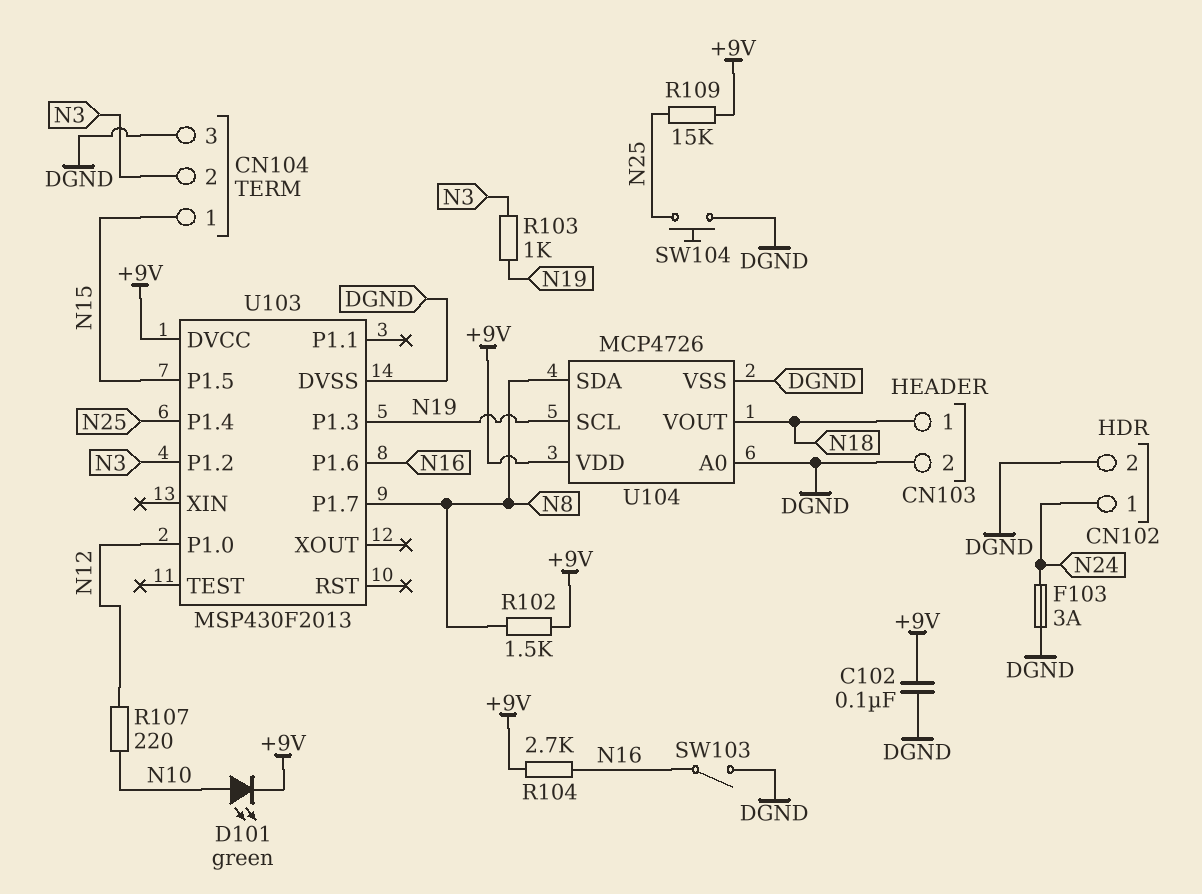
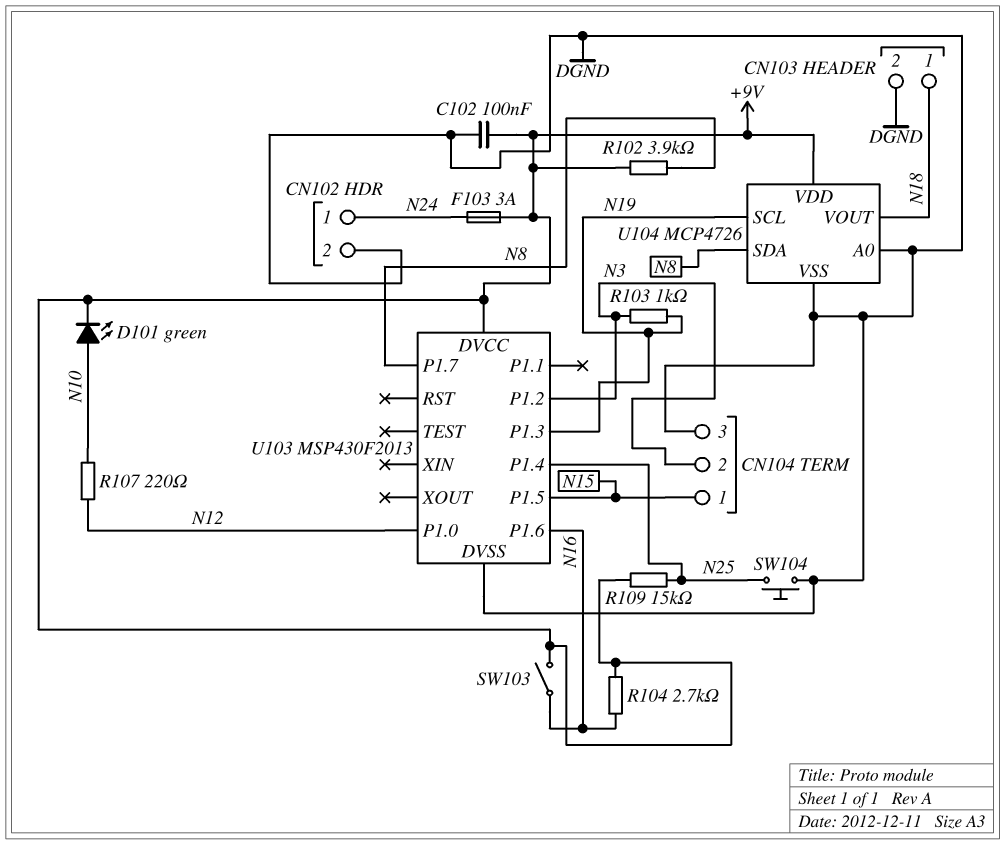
F103: 3A (DGND, N24) -> 3A (+9V, N24)
R102: 1.5k (+9V, N8) -> 3.9k (+9V, N8)
SW103: switch (DGND, N16) -> switch (+9V, N16)

